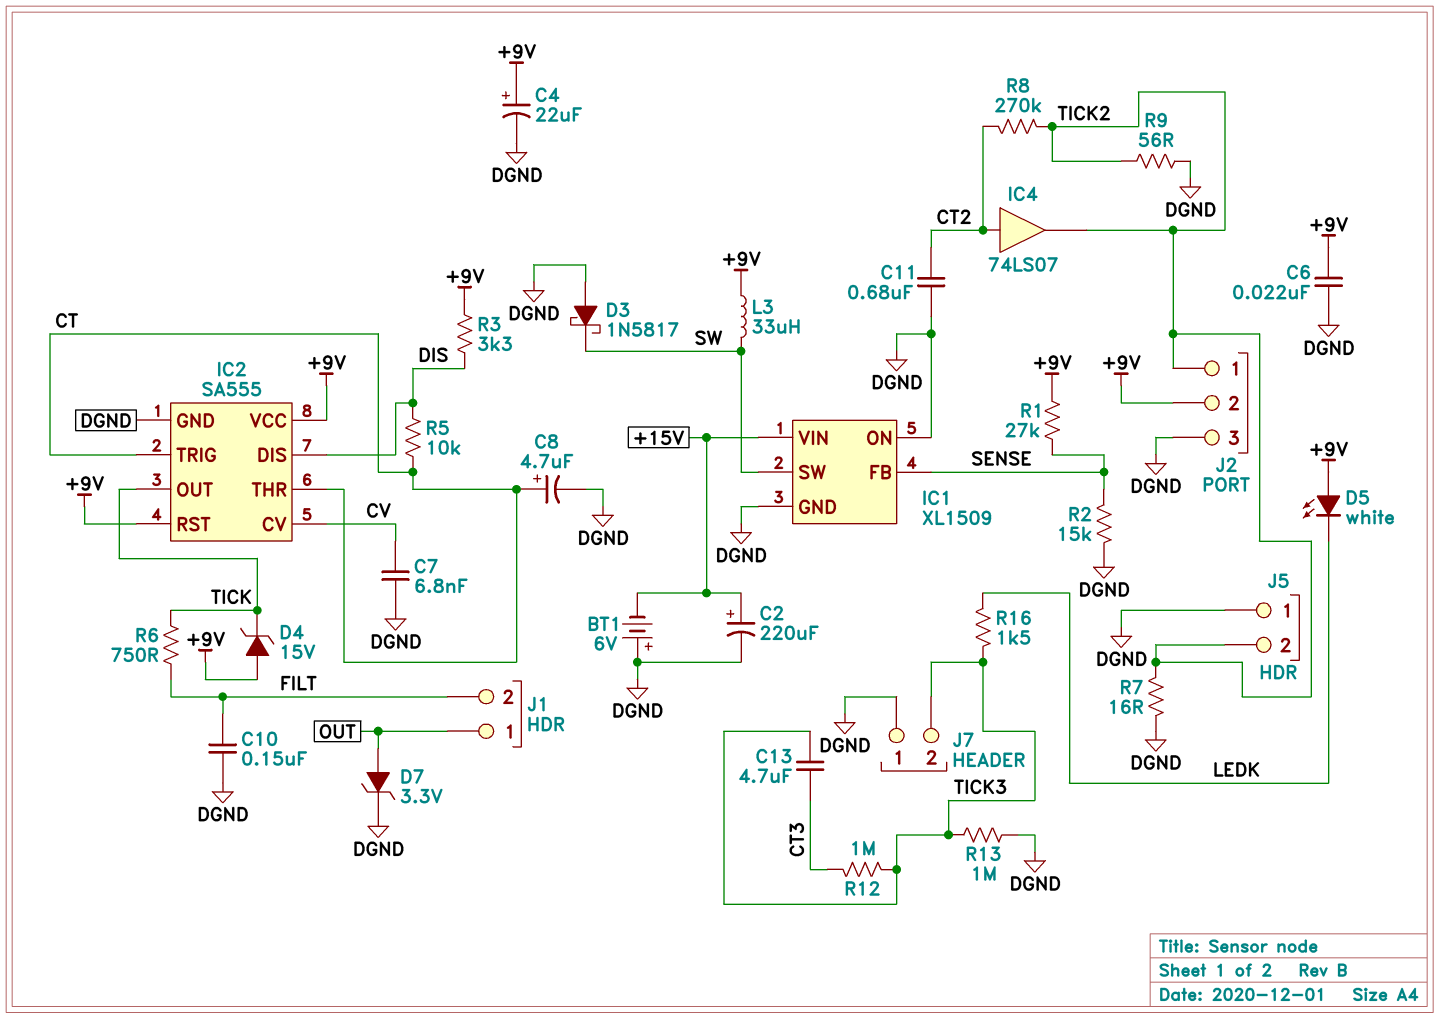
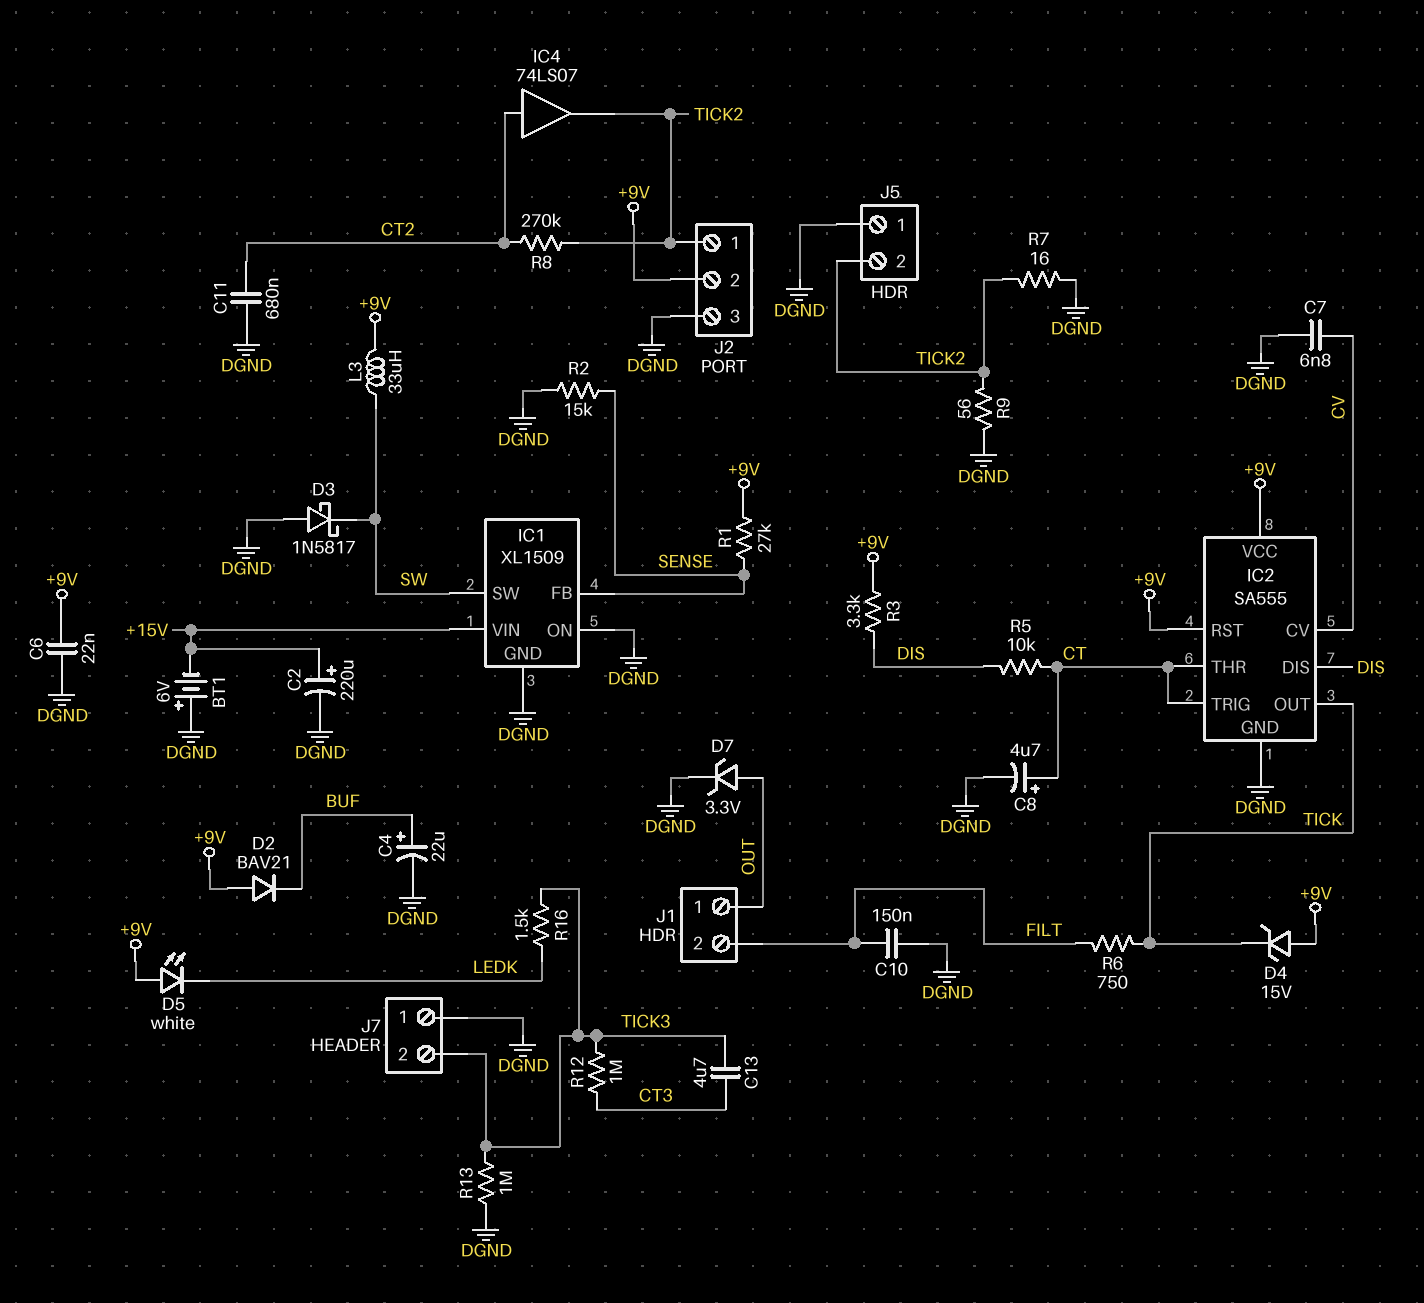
C4: 22uF (plus +9V, minus DGND) -> 22uF (plus BUF, minus DGND)
D2: none -> diode BAV21 (A +9V, K BUF)

